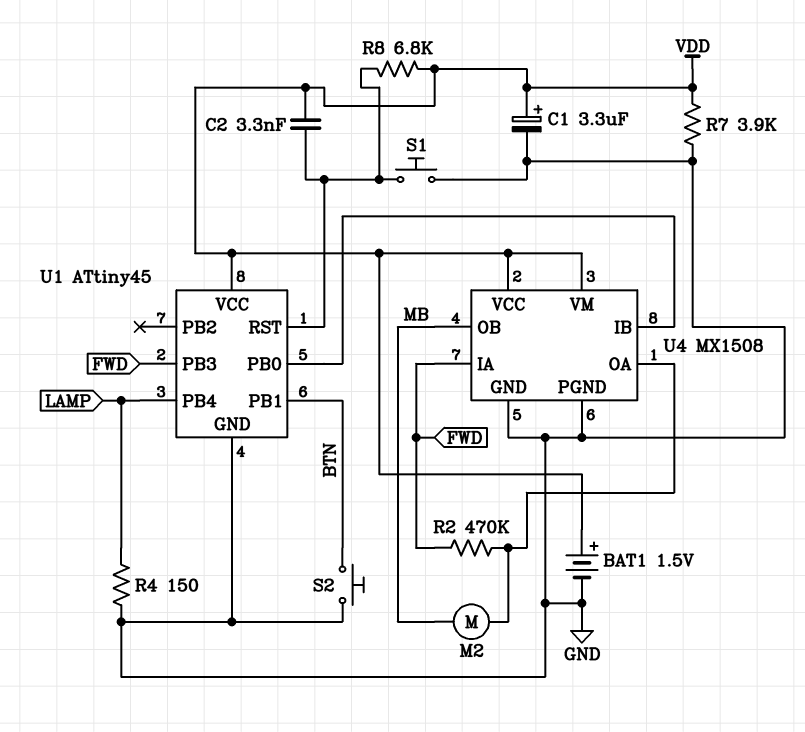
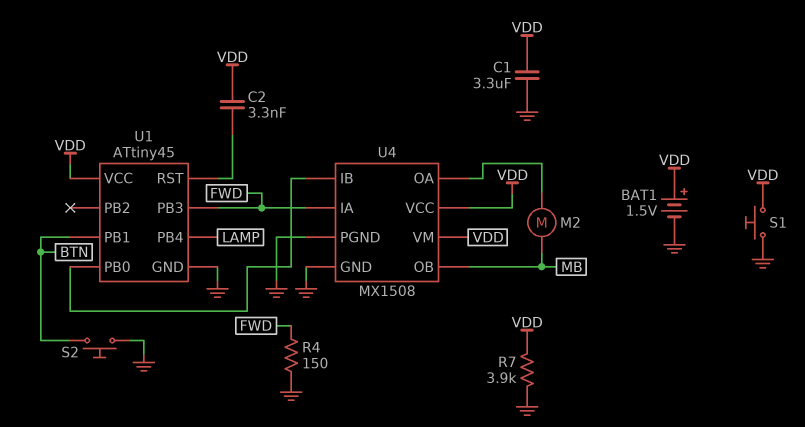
C1: 3.3uF (plus VDD, minus GND) -> 3.3uF (GND, VDD)
R2: 470k (FWD, U4/OA) -> none
R4: 150 (GND, LAMP) -> 150 (FWD, GND)
R8: 6.8k (U1/RST, VDD) -> none
S1: button (GND, U1/RST) -> button (GND, VDD)

